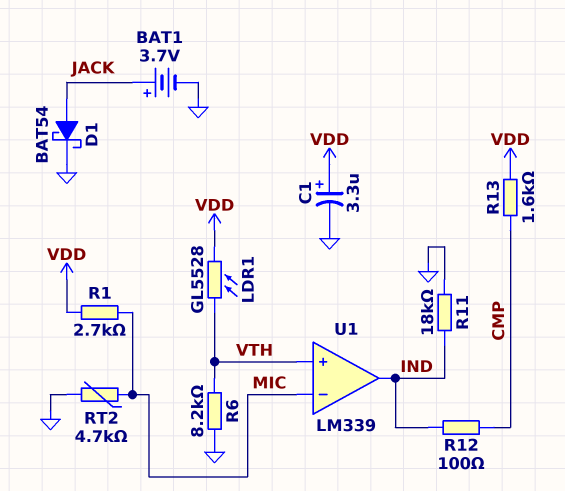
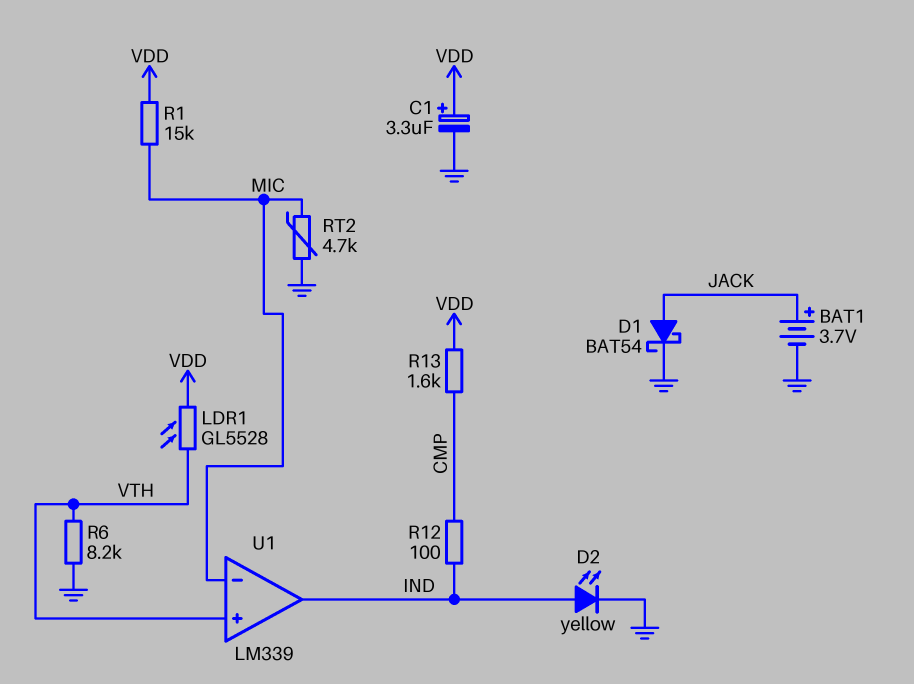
D2: none -> LED yellow (A IND, K GND)
R1: 2.7k (MIC, VDD) -> 15k (MIC, VDD)
R11: 18k (GND, IND) -> none

